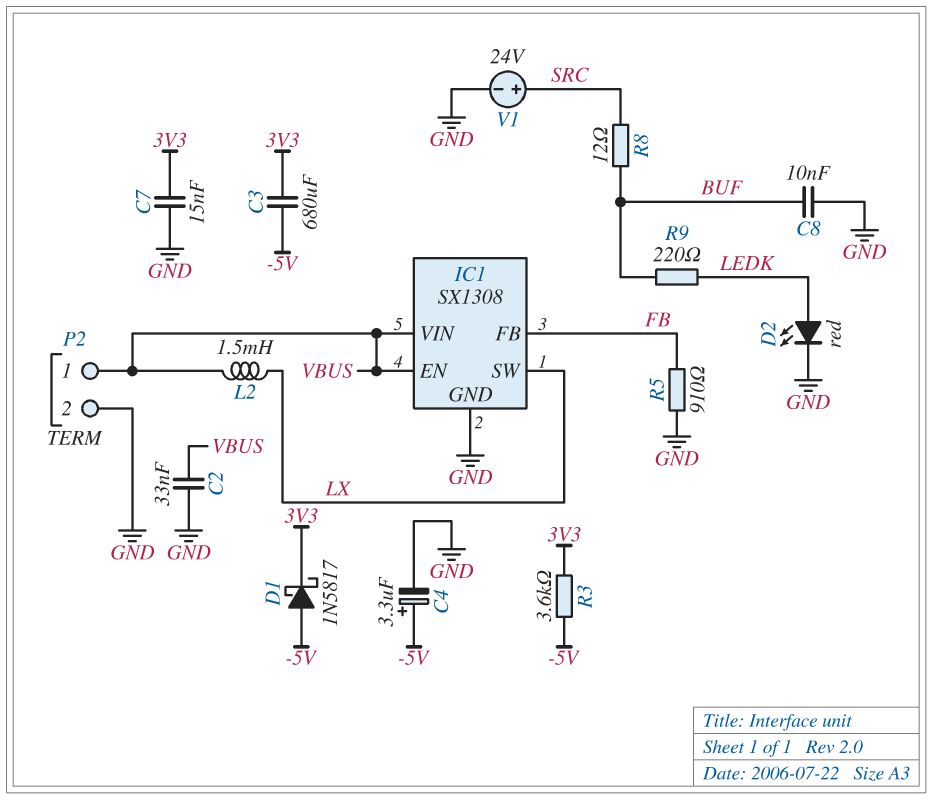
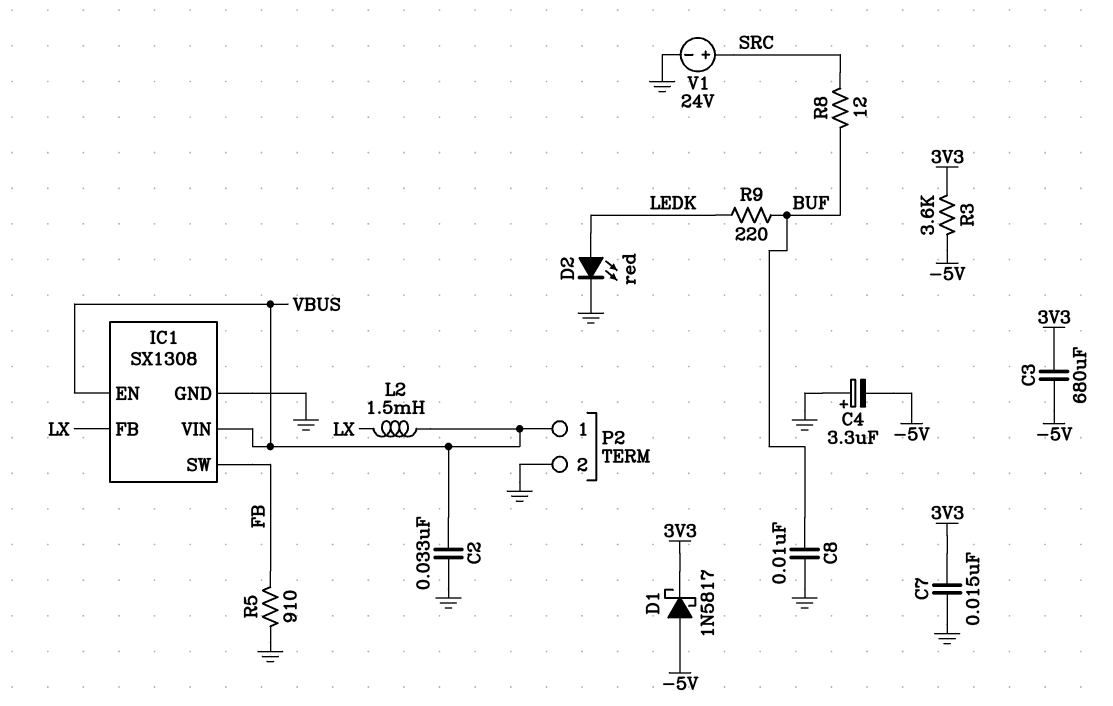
C4: 3.3uF (plus -5V, minus GND) -> 3.3uF (plus GND, minus -5V)
IC1 pin FB: FB -> LX
IC1 pin SW: LX -> FB

